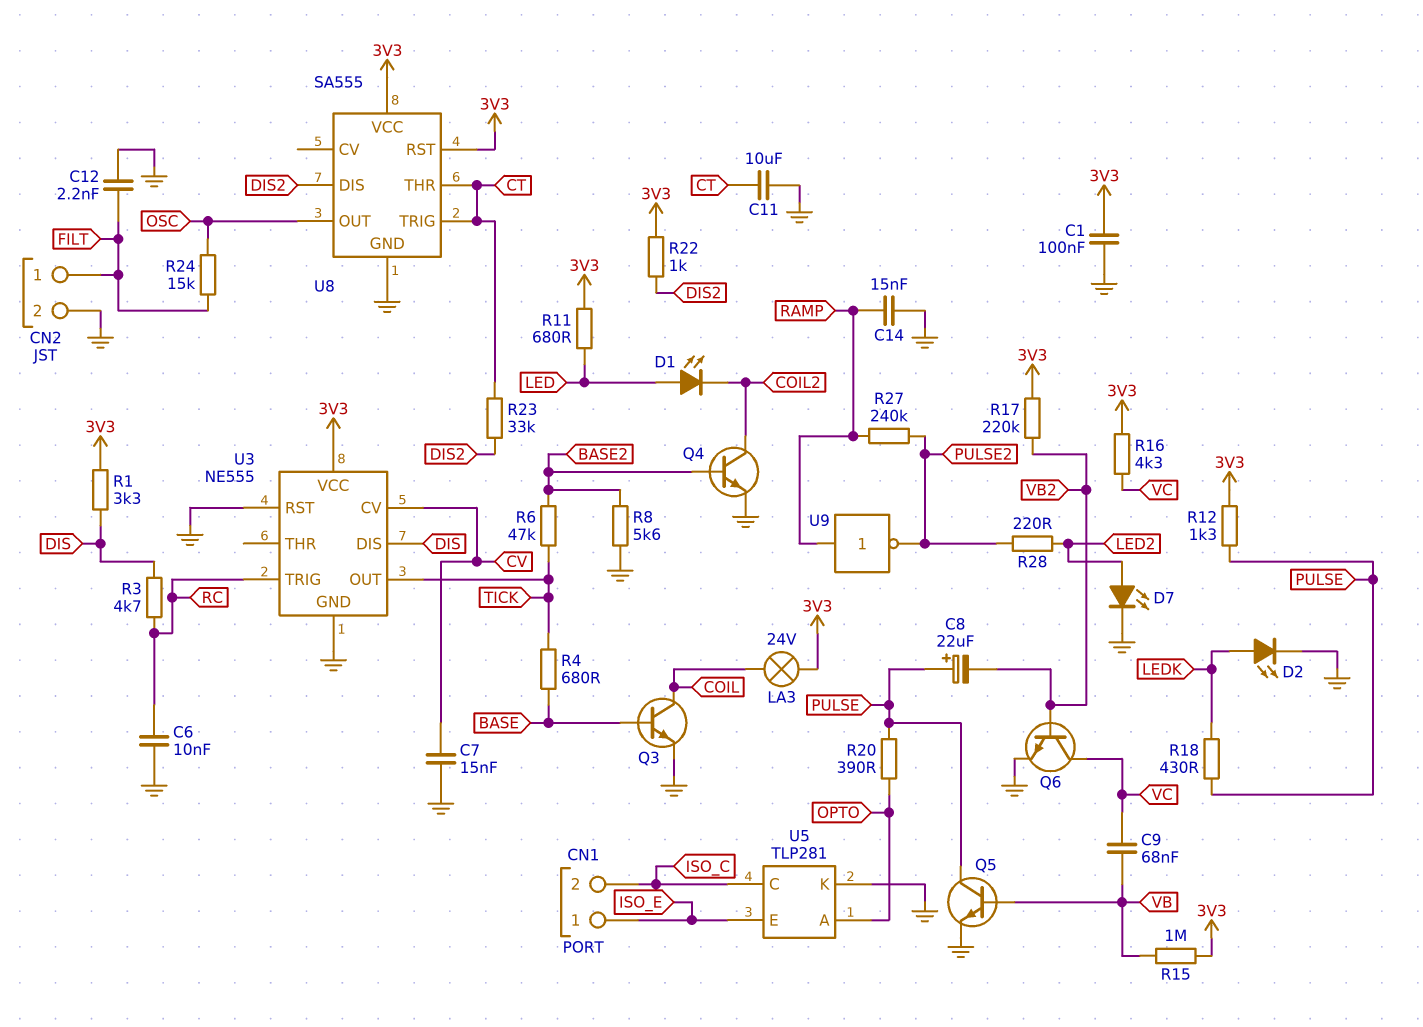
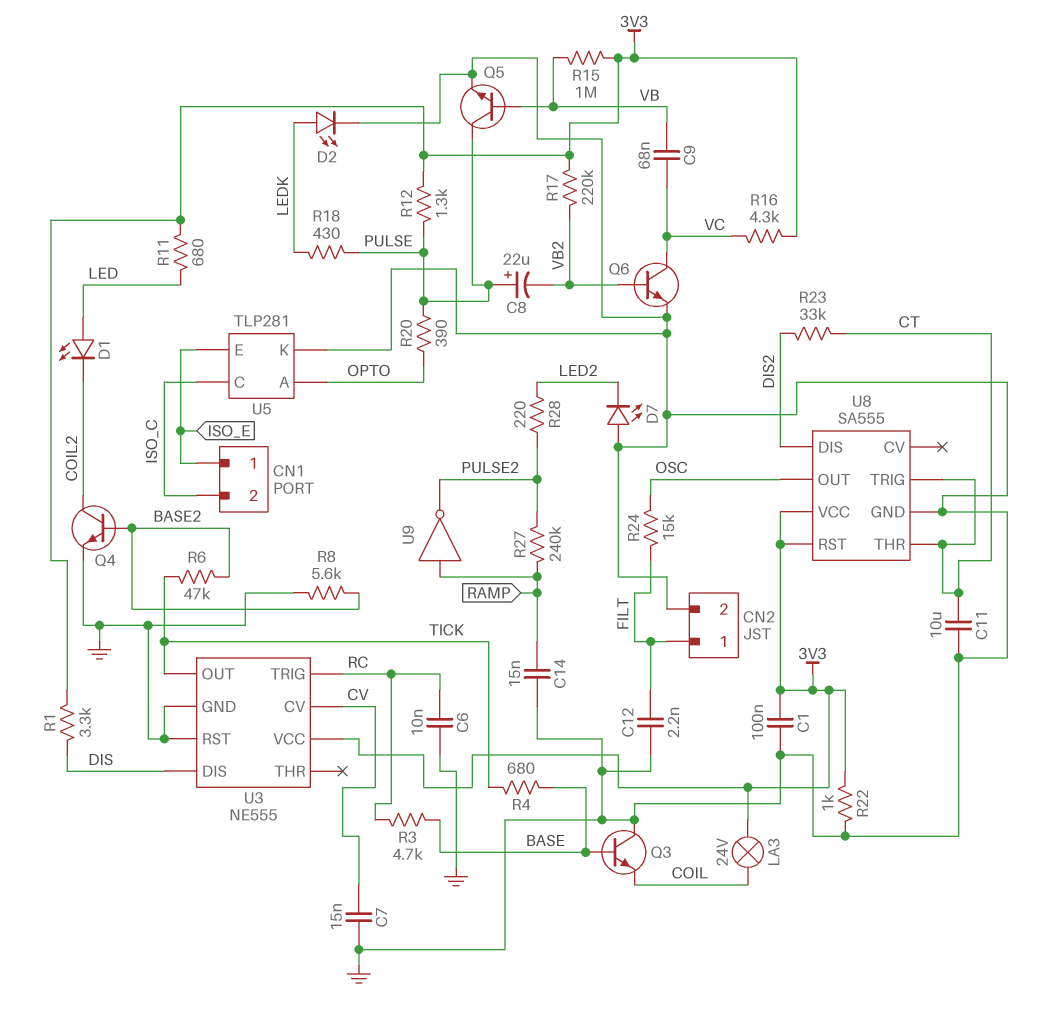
D7: LED (A LED2, K GND) -> LED (A GND, K LED2)
Q3: NPN (B BASE, C COIL, E GND) -> NPN (B BASE, C GND, E COIL)
R3: 4.7k (DIS, RC) -> 4.7k (BASE, RC)
R22: 1k (3V3, DIS2) -> 1k (3V3, GND)

